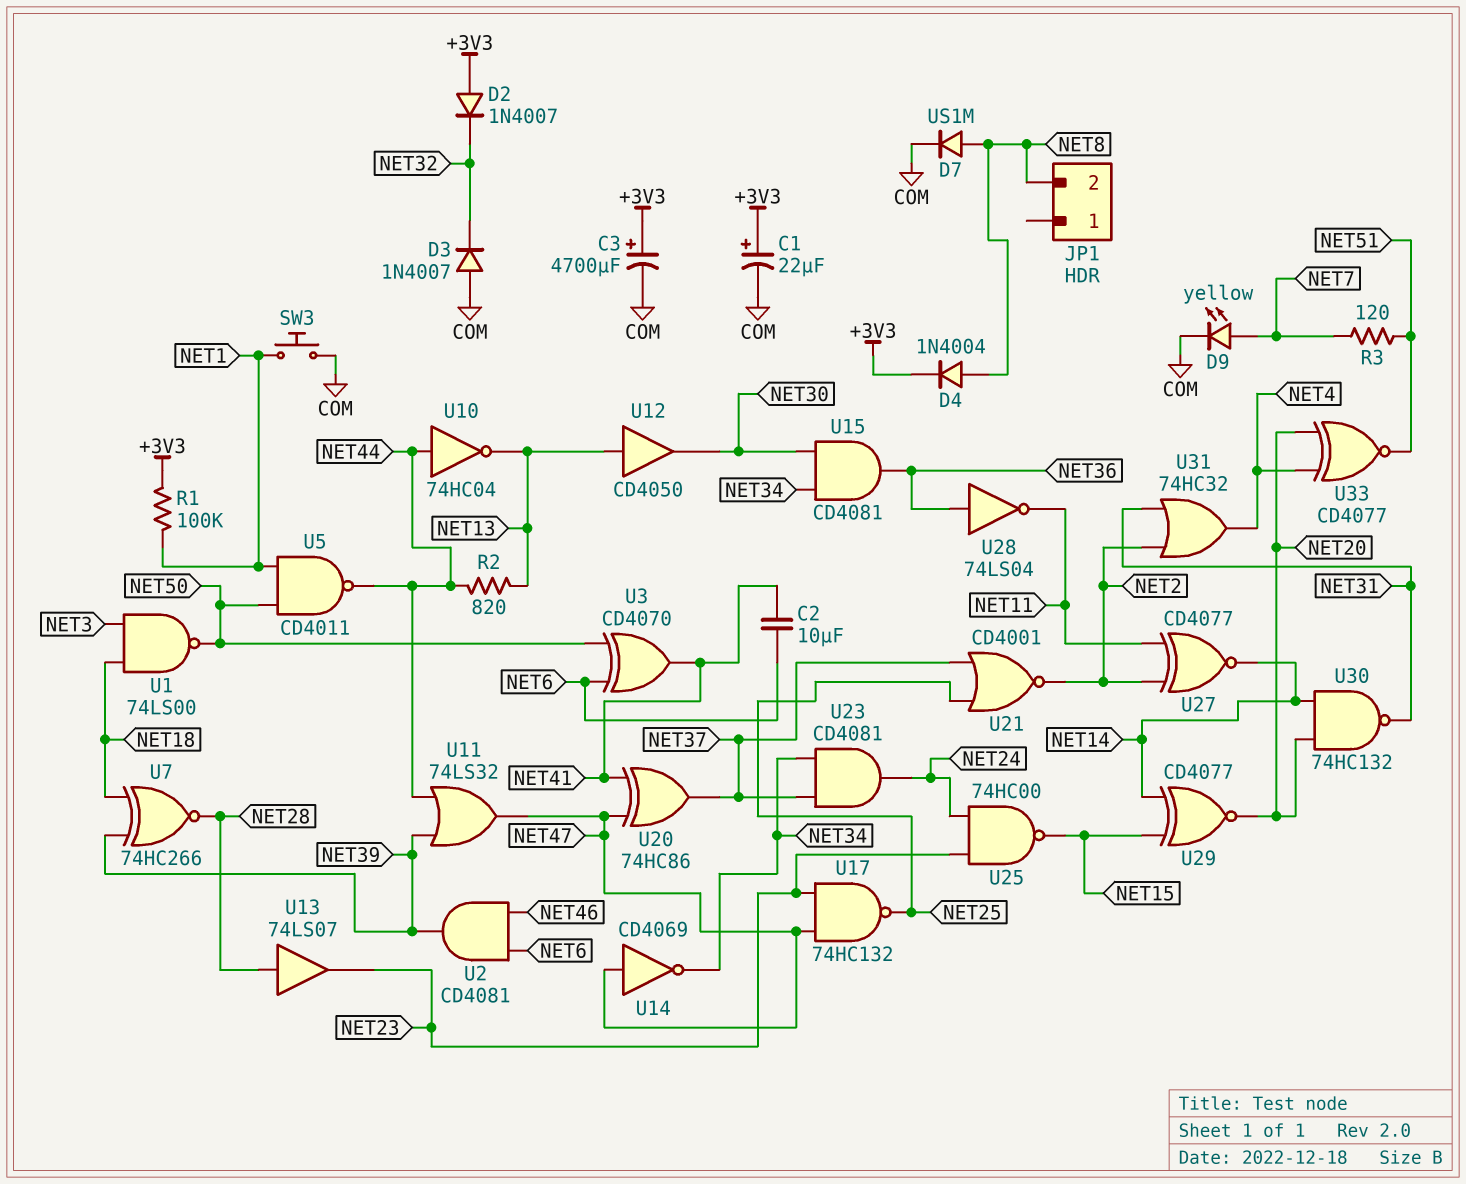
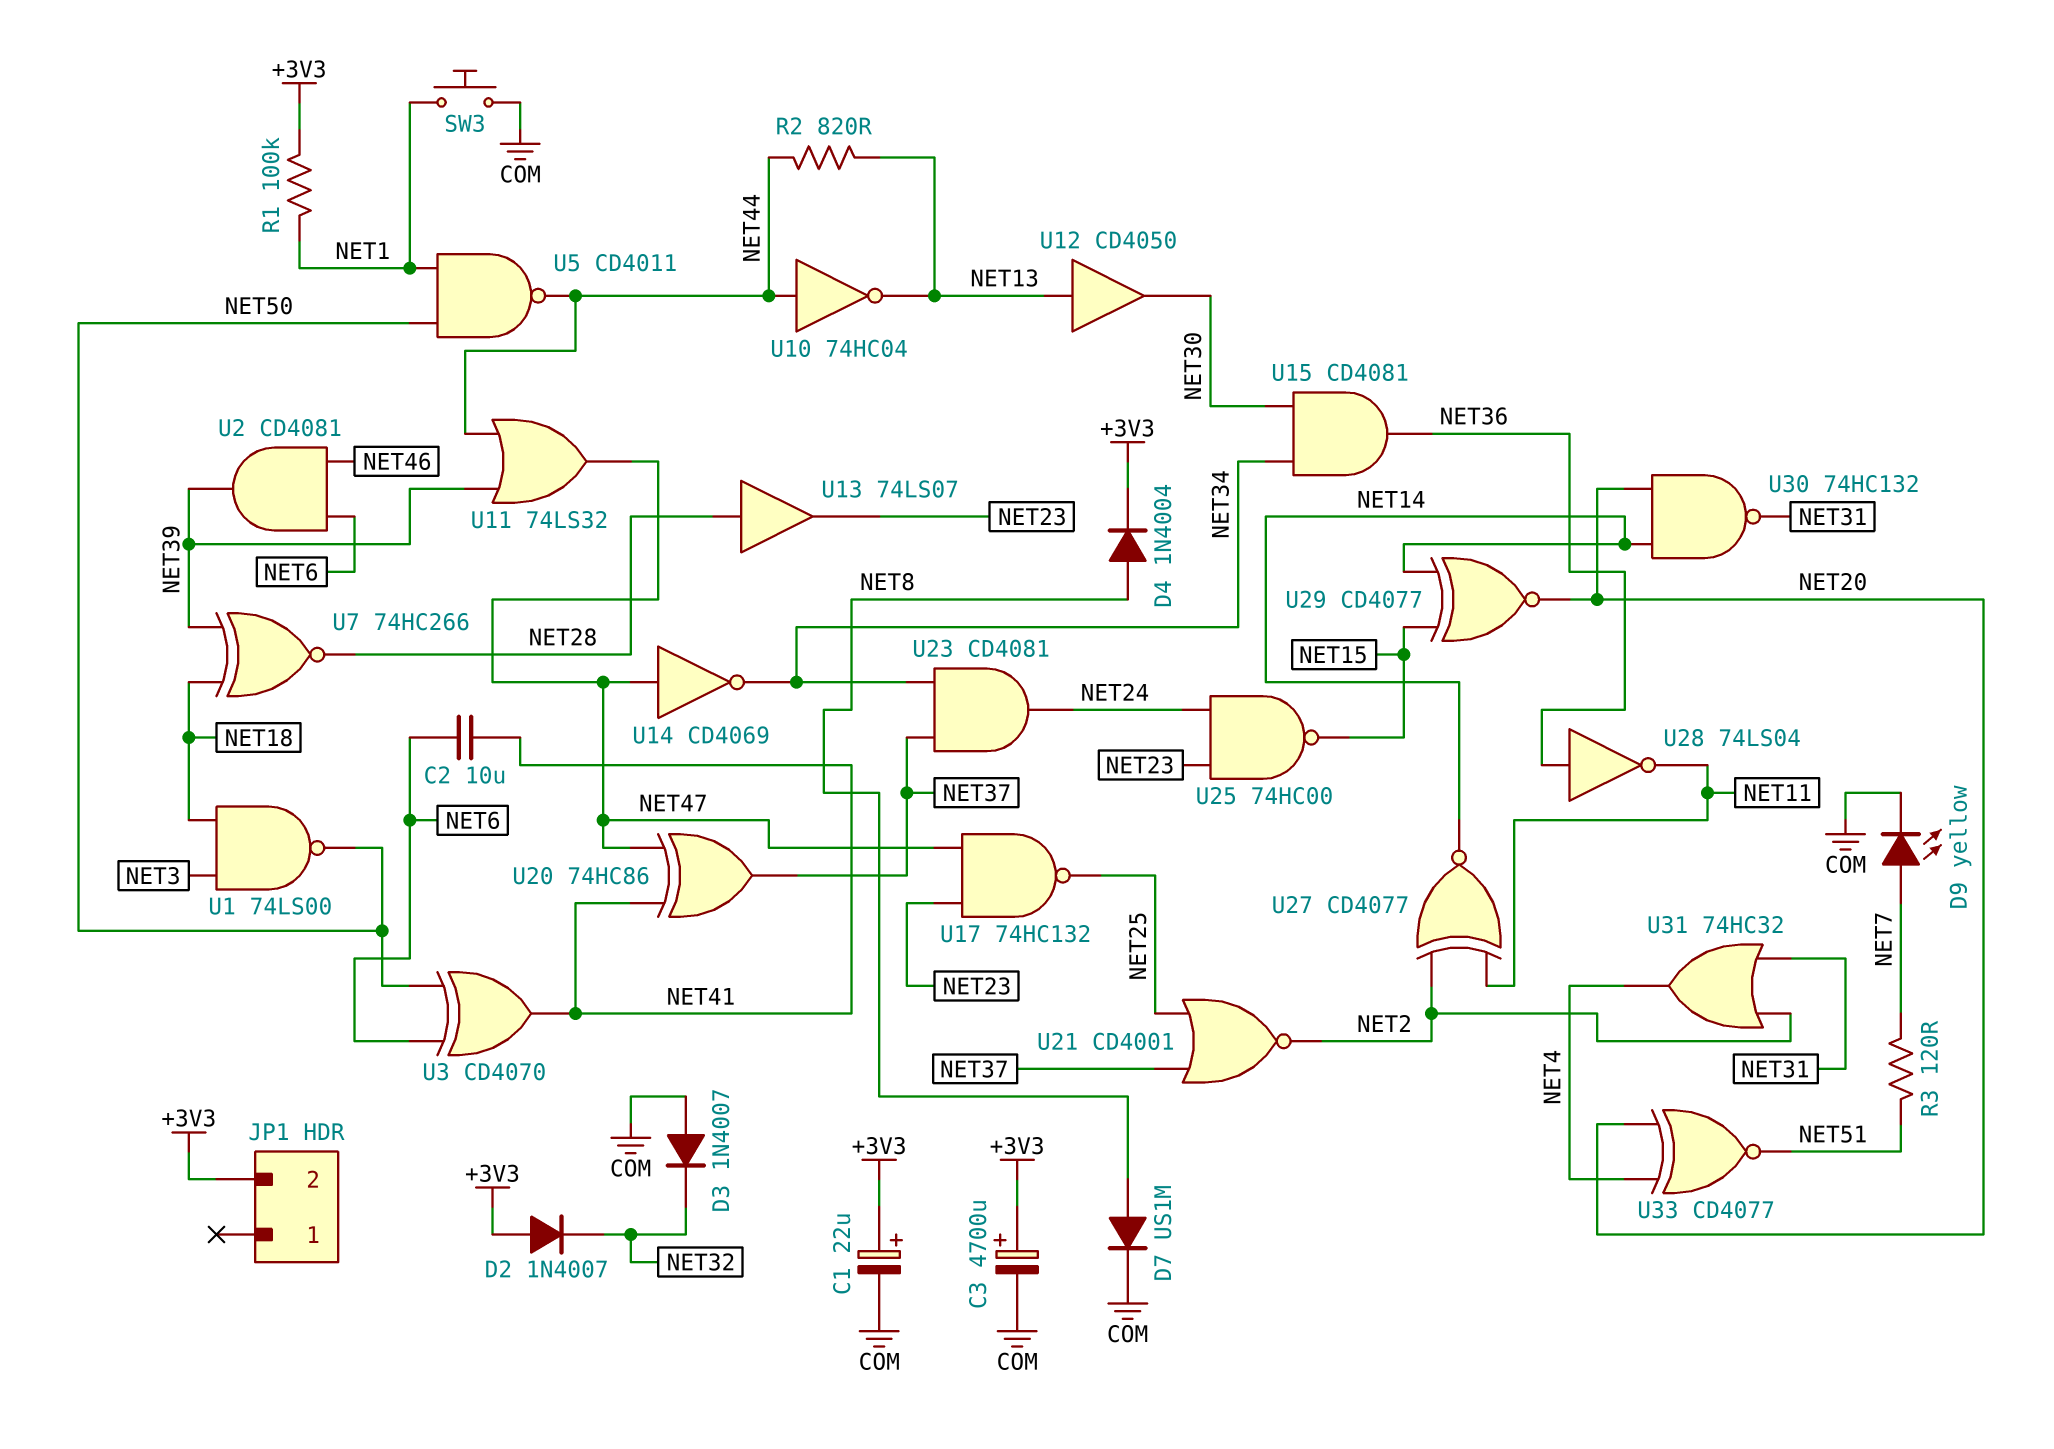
JP1 pin 2: NET8 -> +3V3

